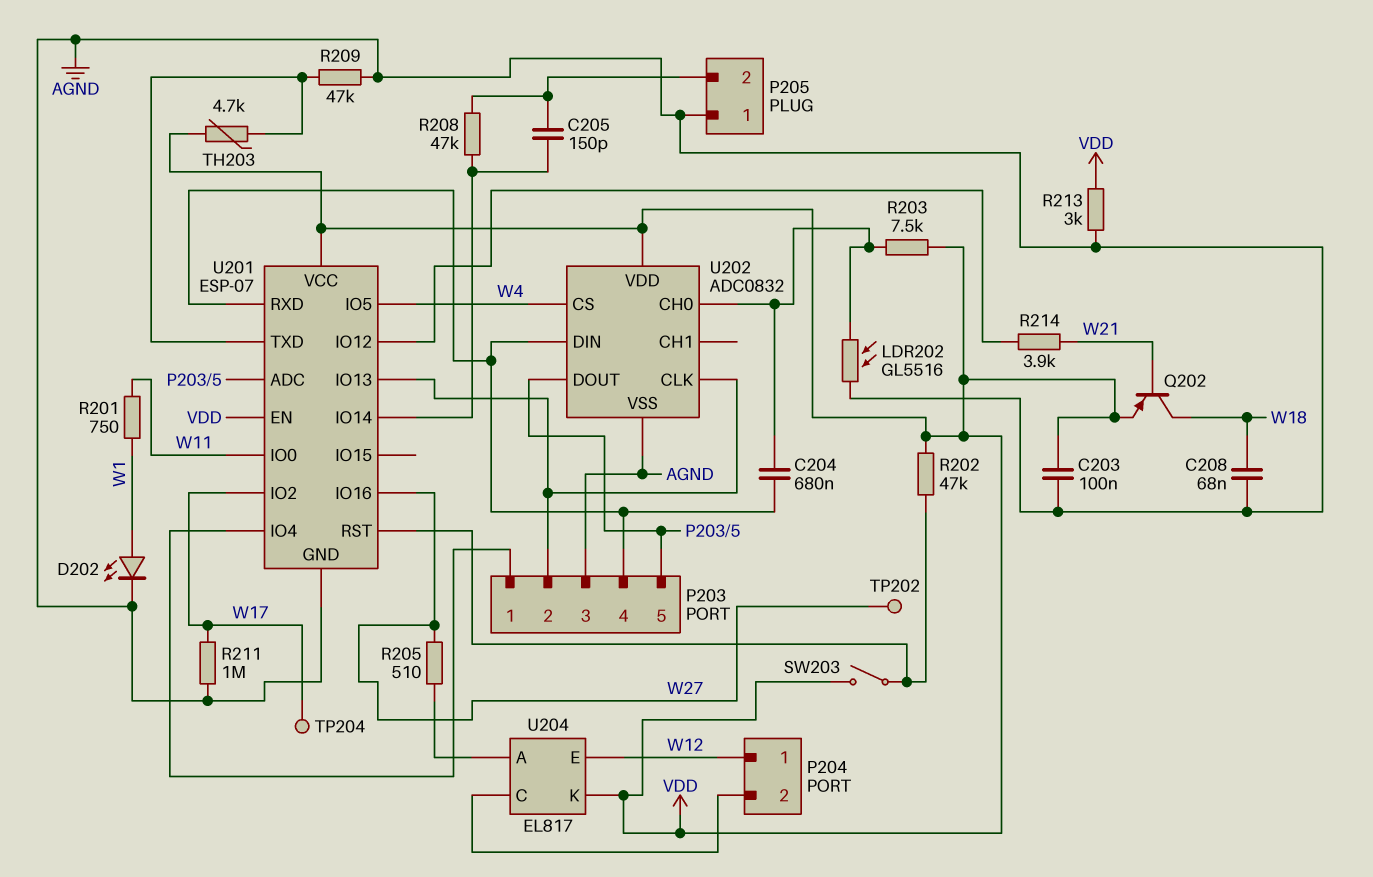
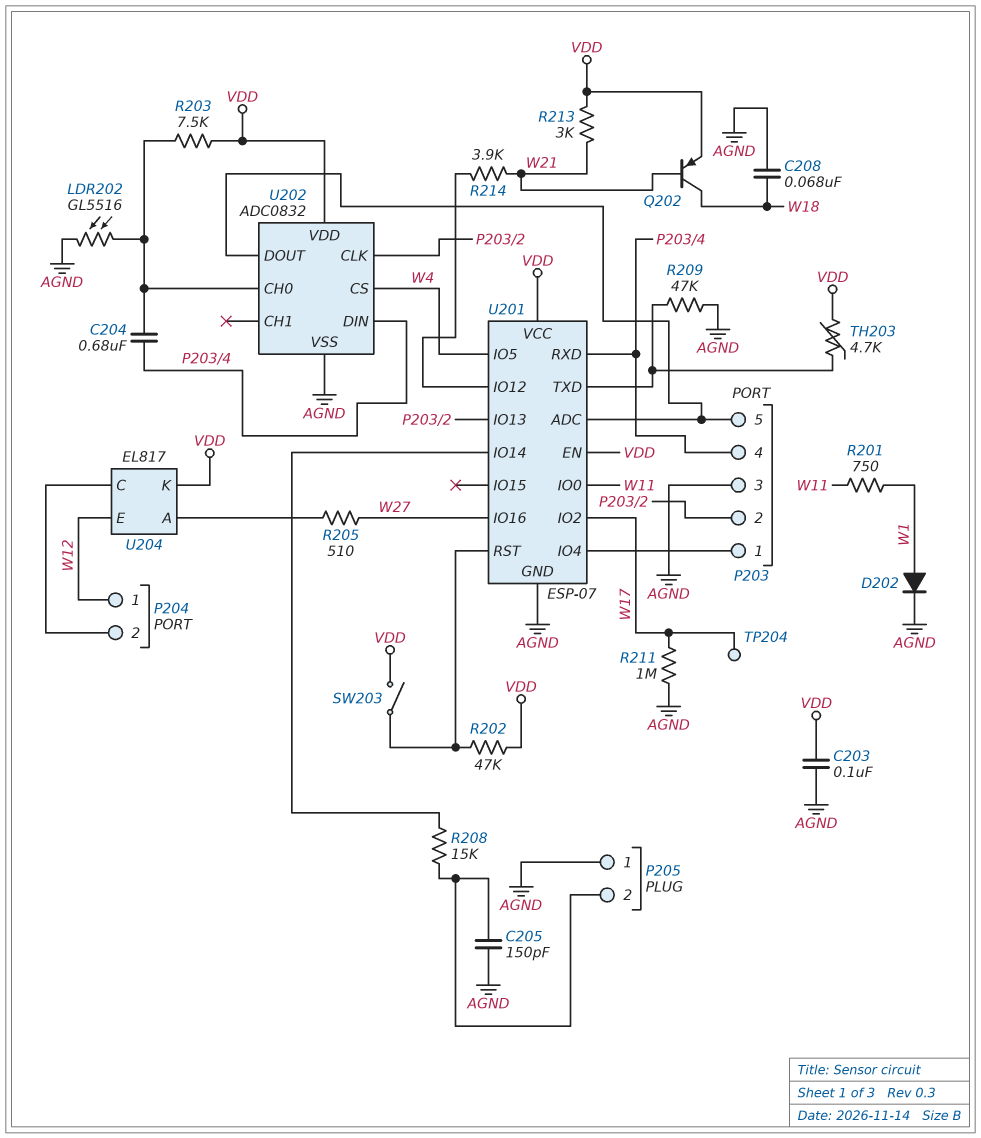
C205: 150pF (P205/2, U201/IO14) -> 150pF (AGND, P205/2)
D202: LED (A W1, K AGND) -> diode (A W1, K AGND)
R208: 47k (P205/2, U201/IO14) -> 15k (P205/2, U201/IO14)
R213: 3k (AGND, VDD) -> 3k (VDD, W21)
TP202: test point (W27) -> none

